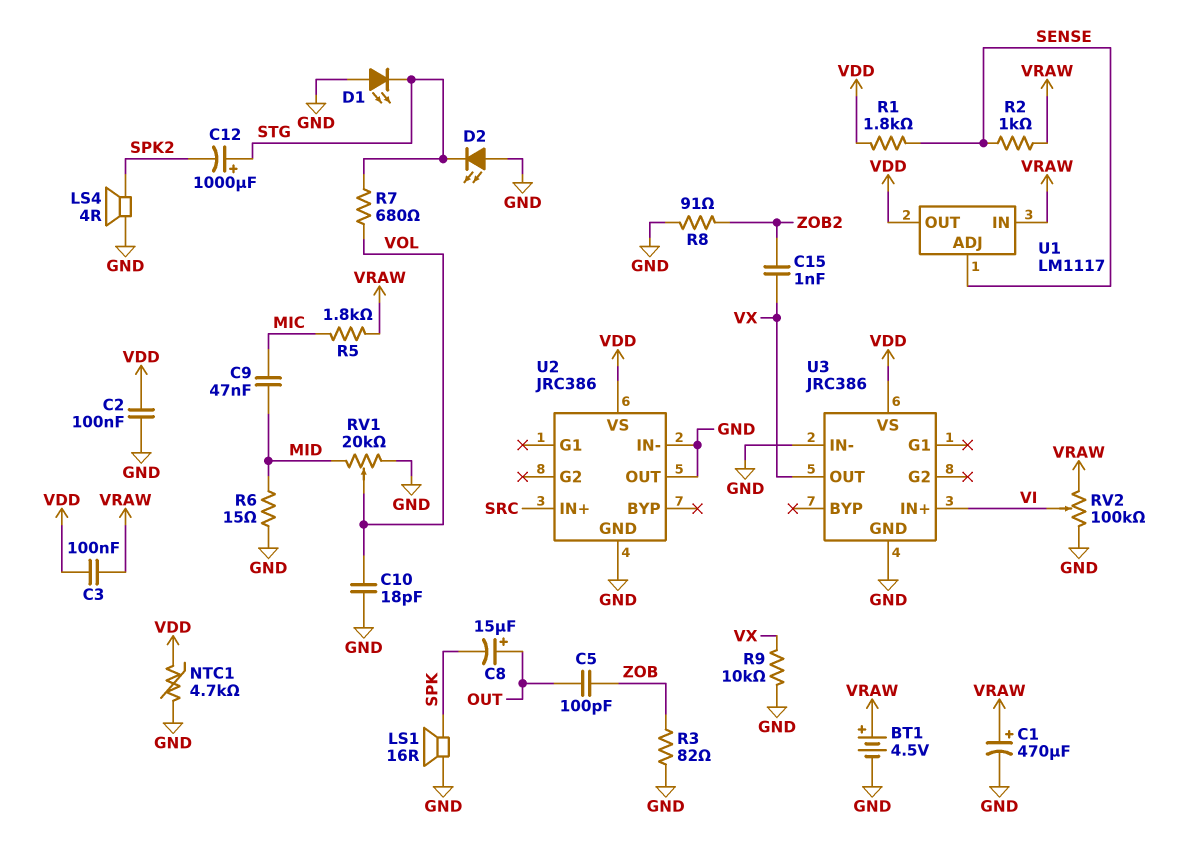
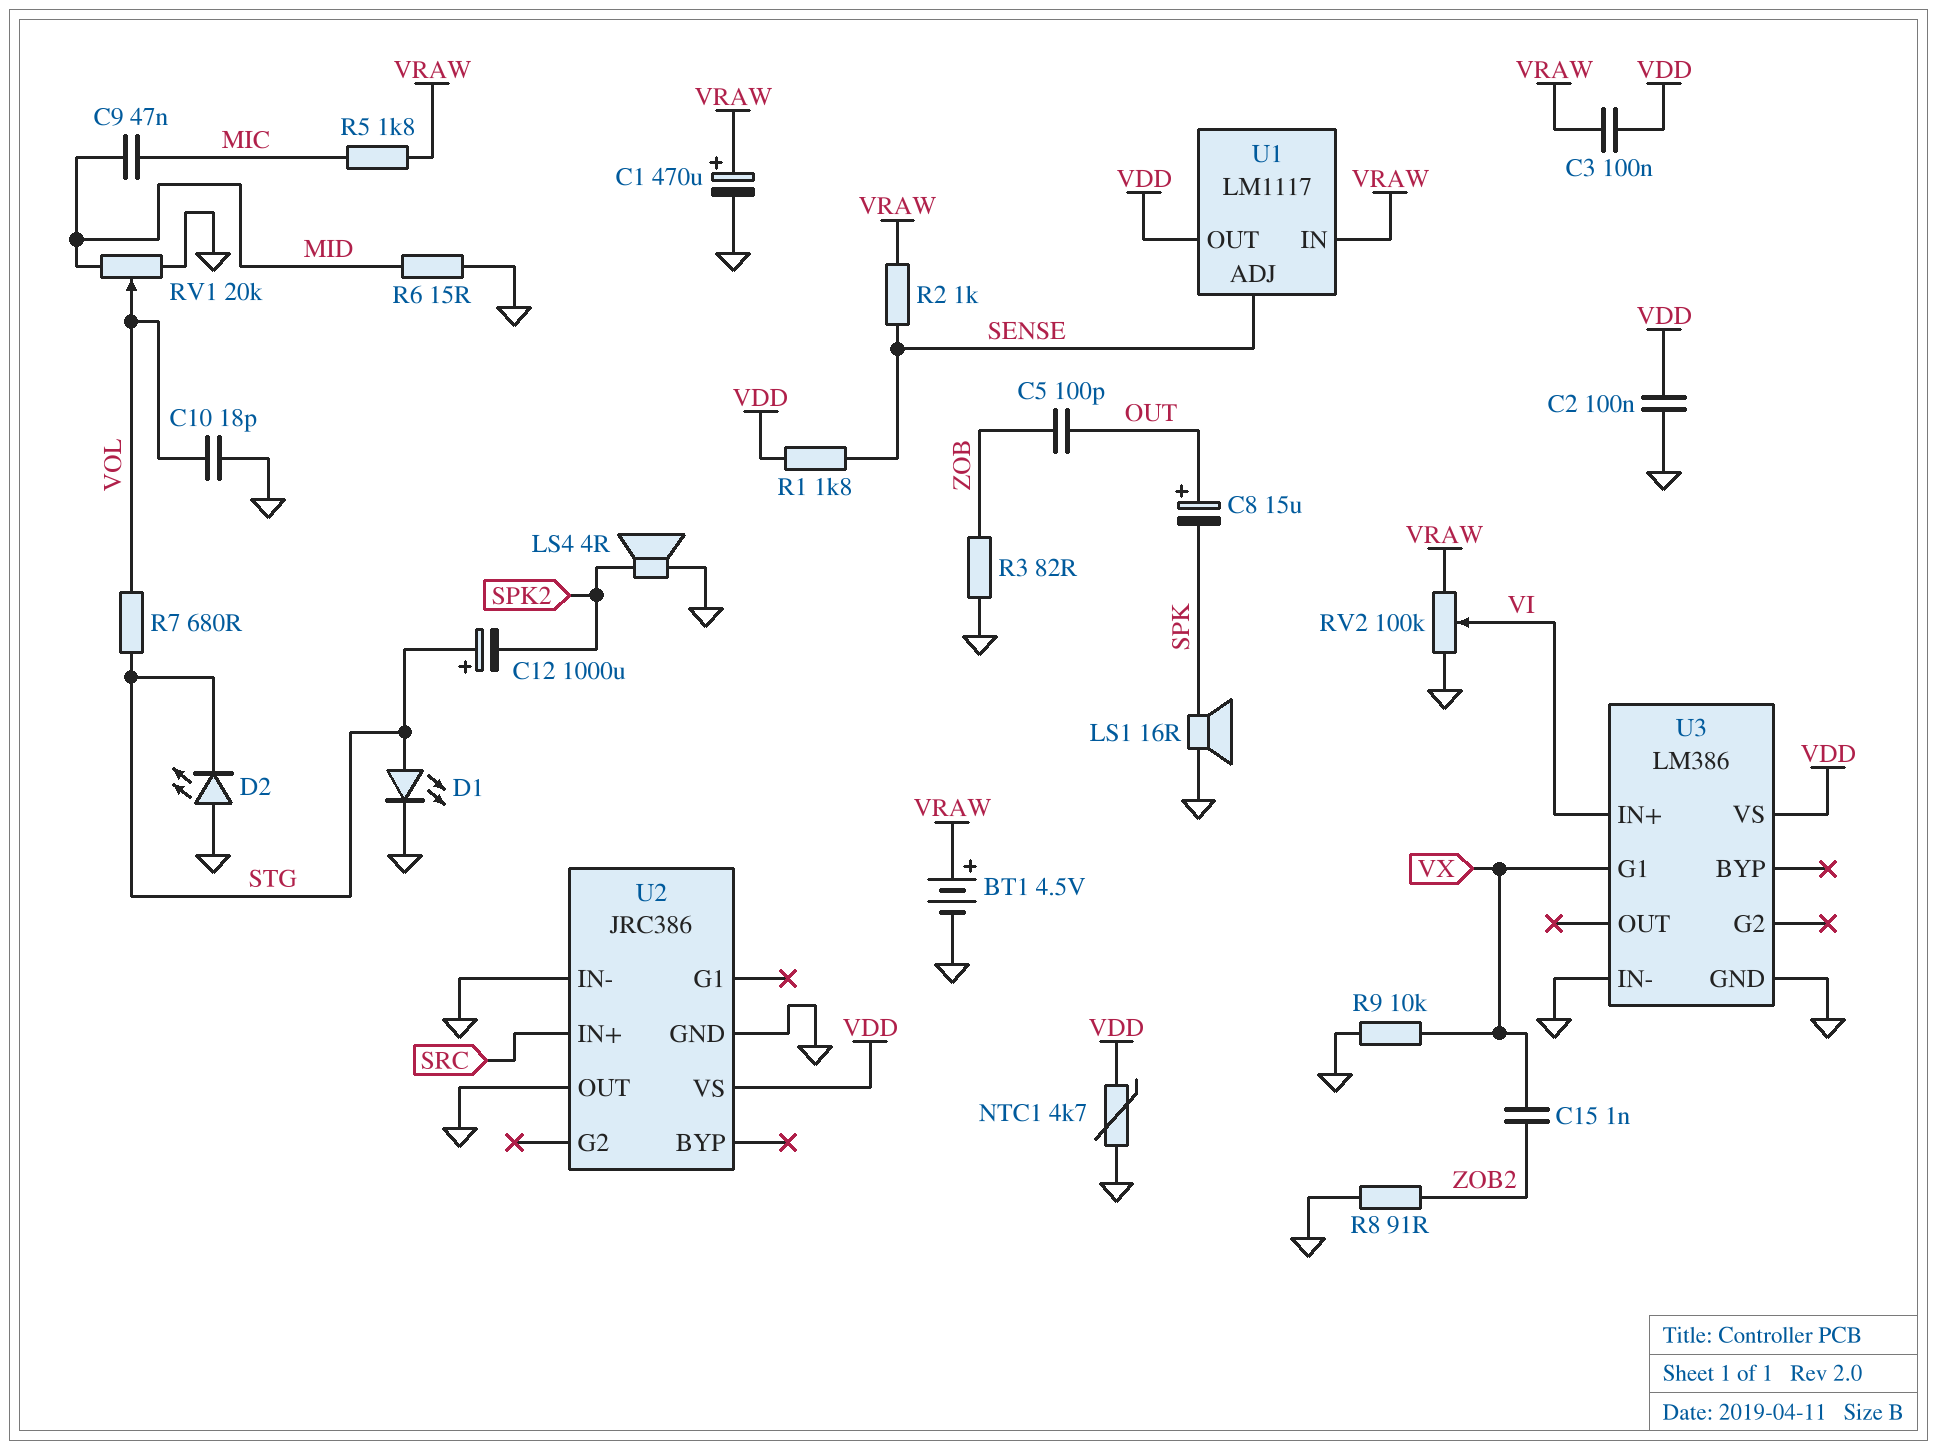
D1: LED (A GND, K STG) -> LED (A STG, K GND)
U3: JRC386 -> LM386
U3 pin G1: none -> VX
U3 pin OUT: VX -> none

